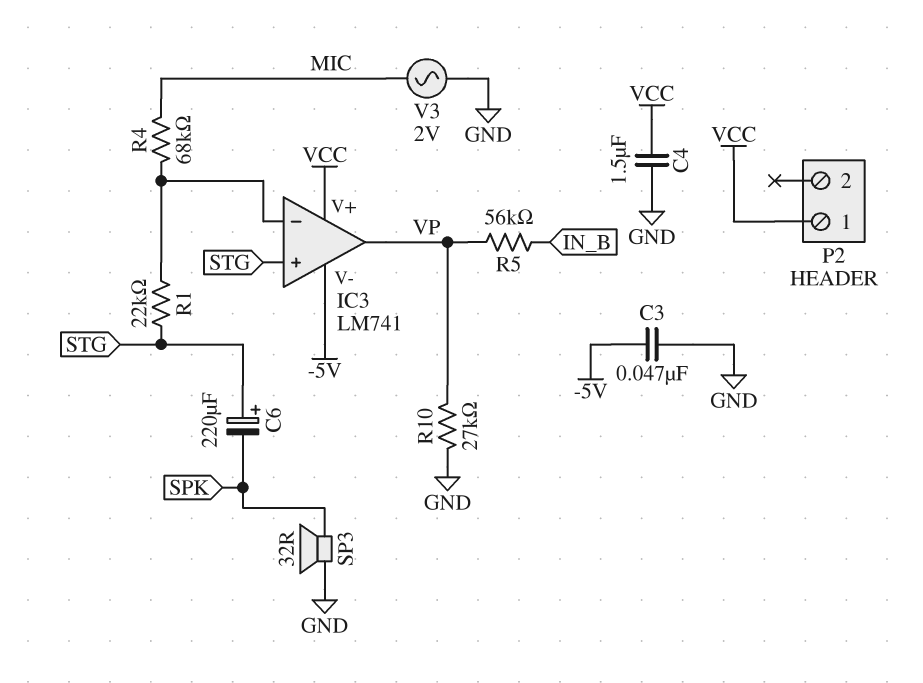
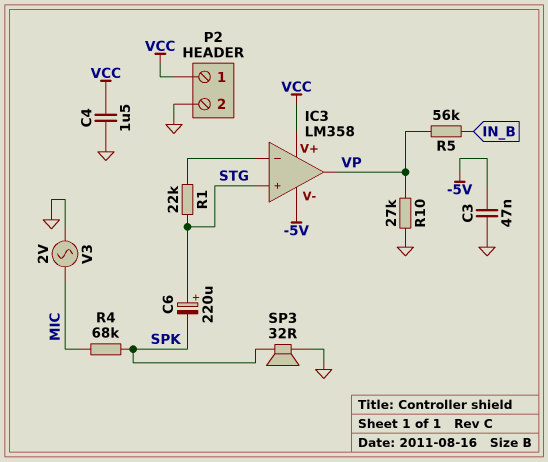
IC3: LM741 -> LM358
P2 pin 2: none -> GND
R4: 68k (IC3/in-, MIC) -> 68k (MIC, SPK)

